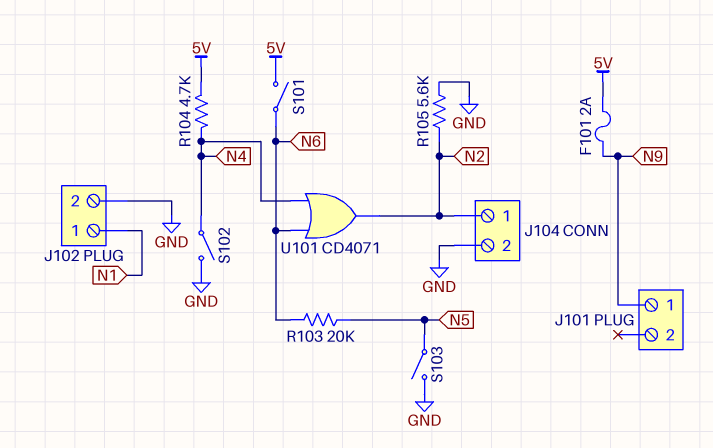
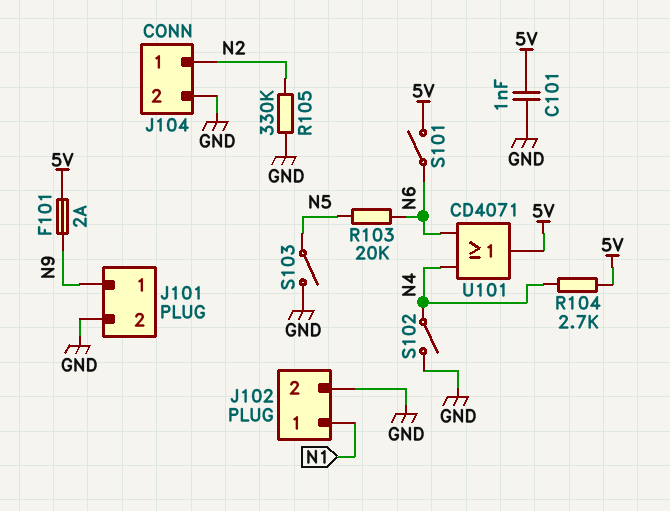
C101: none -> 1nF (5V, GND)
J101 pin 2: none -> GND
R104: 4.7k (5V, N4) -> 2.7k (5V, N4)
R105: 5.6k (GND, N2) -> 330k (GND, N2)
U101: OR CD4071 (in N4, in N6, out N2) -> OR CD4071 (in N4, in N6, out 5V)

